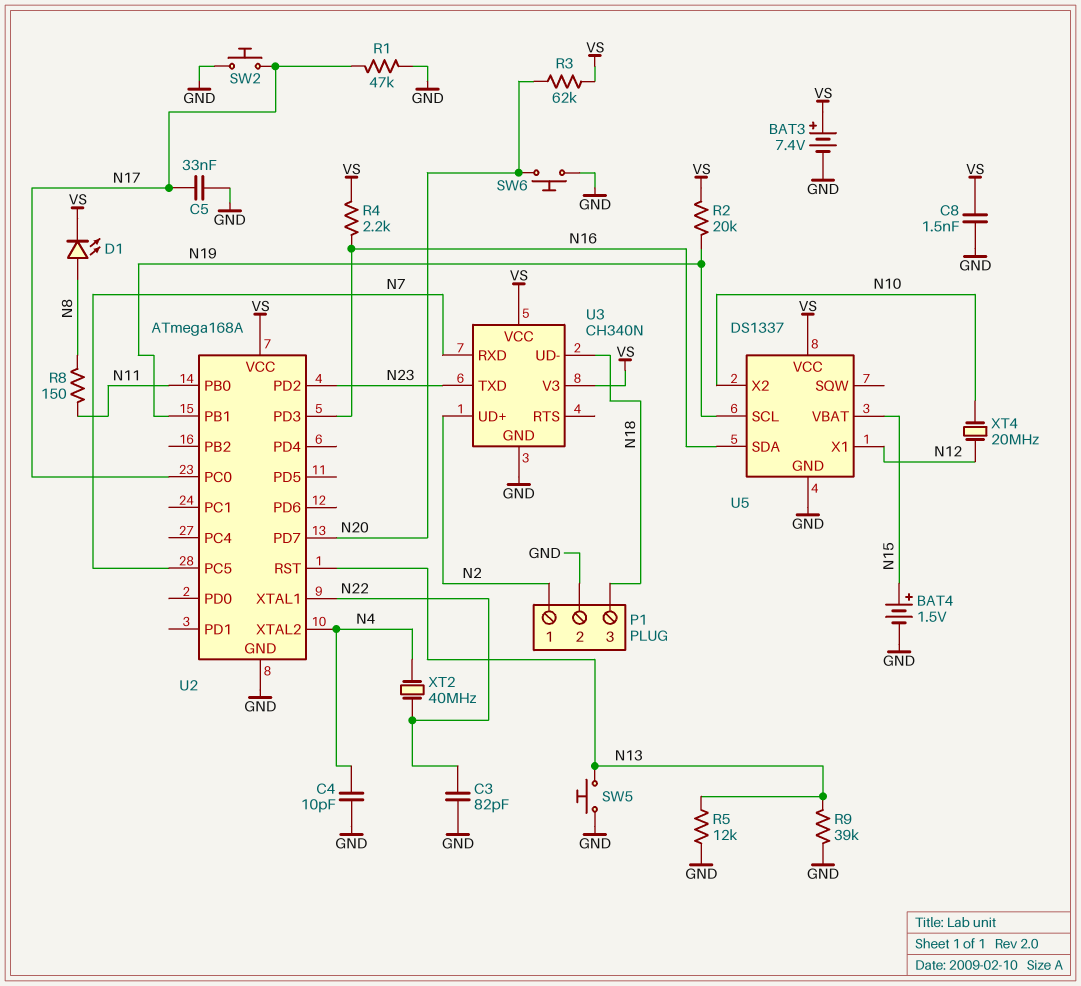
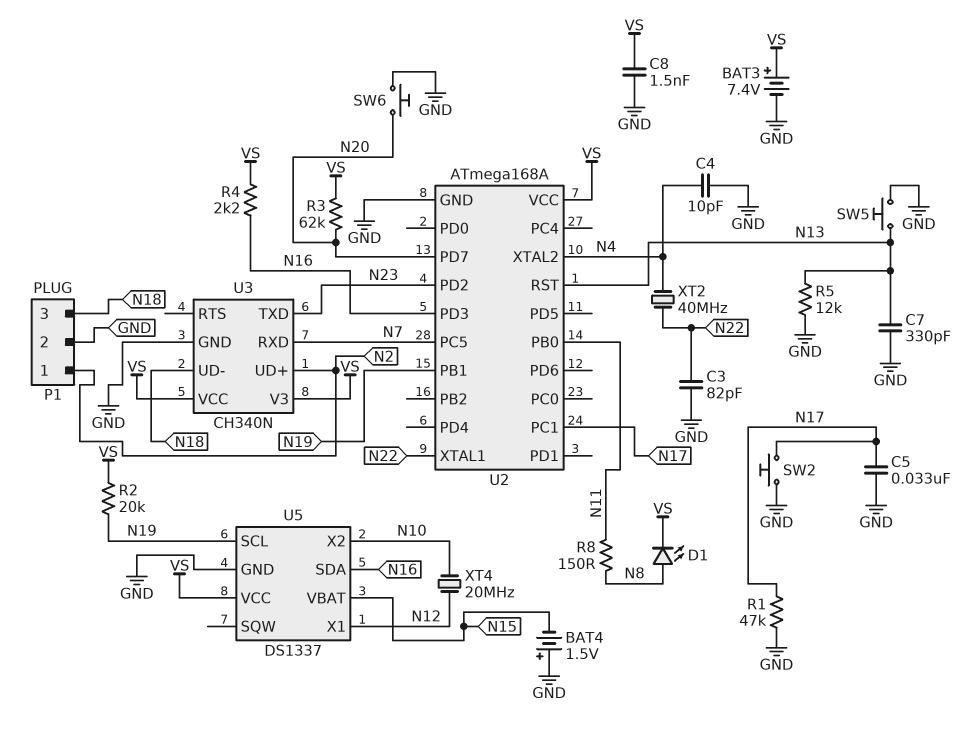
BAT4: 1.5V (plus N15, minus GND) -> 1.5V (plus GND, minus N15)
C7: none -> 330pF (GND, N13)
R9: 39k (GND, N13) -> none
U2 pin PC0: N17 -> none
U2 pin PC1: none -> N17

